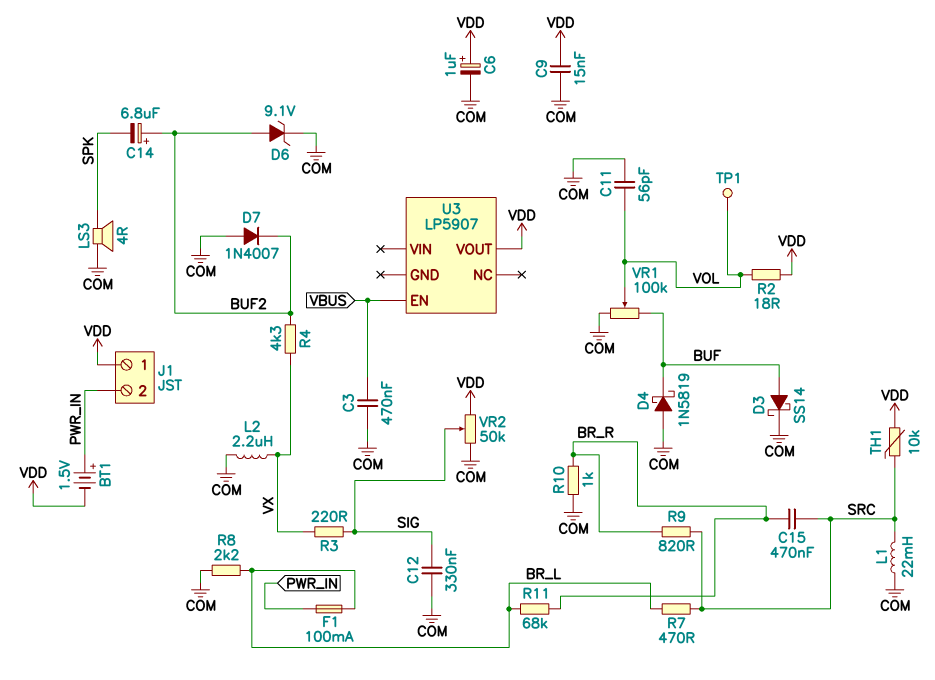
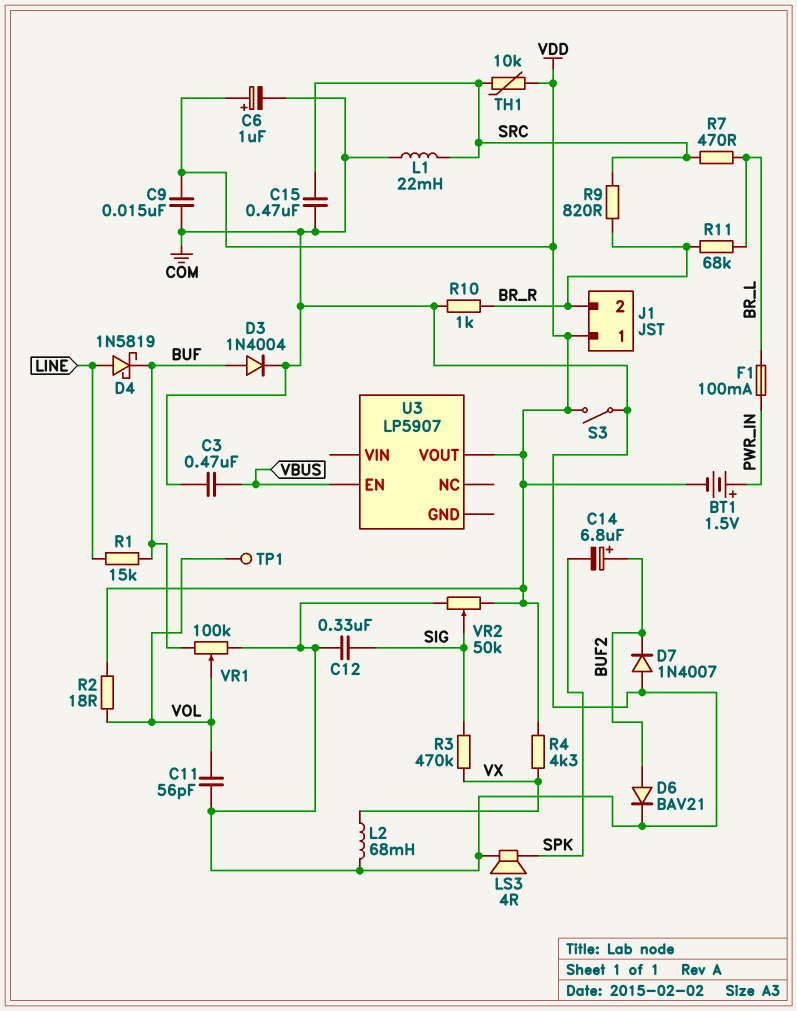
C15: 470nF (BR_R, SRC) -> 470nF (COM, SRC)
D3: schottky SS14 (A BUF, K COM) -> diode 1N4004 (A BUF, K COM)
D4: schottky 1N5819 (A COM, K BUF) -> schottky 1N5819 (A LINE, K BUF)
D6: zener 9.1V (A BUF2, K COM) -> diode BAV21 (A BUF2, K COM)
J1 pin 2: PWR_IN -> BR_R
L2: 2.2uH (COM, VX) -> 68mH (COM, VX)
R1: none -> 15k (BUF, LINE)
R3: 220 (SIG, VX) -> 470k (SIG, VX)
R4: 4.3k (BUF2, VX) -> 4.3k (VDD, VX)
R8: 2.2k (BR_L, COM) -> none
S3: none -> switch (COM, VDD)

